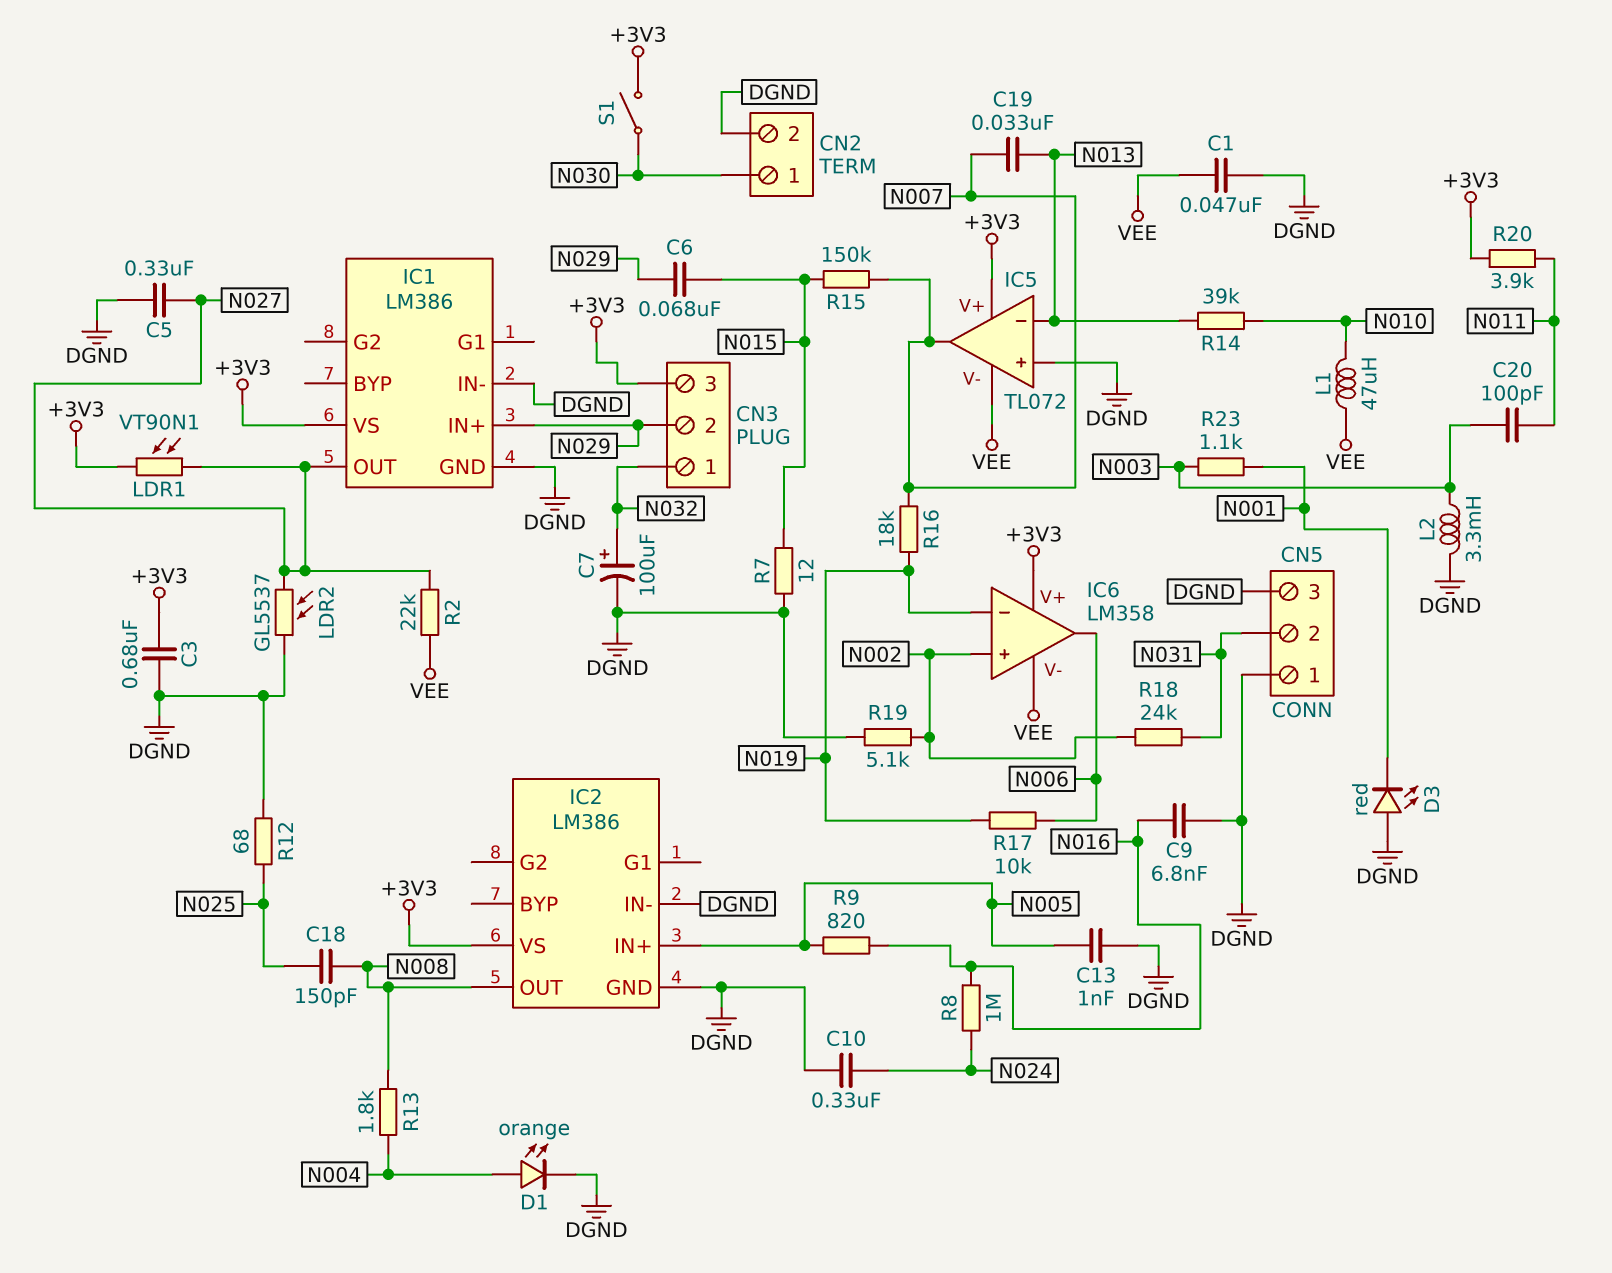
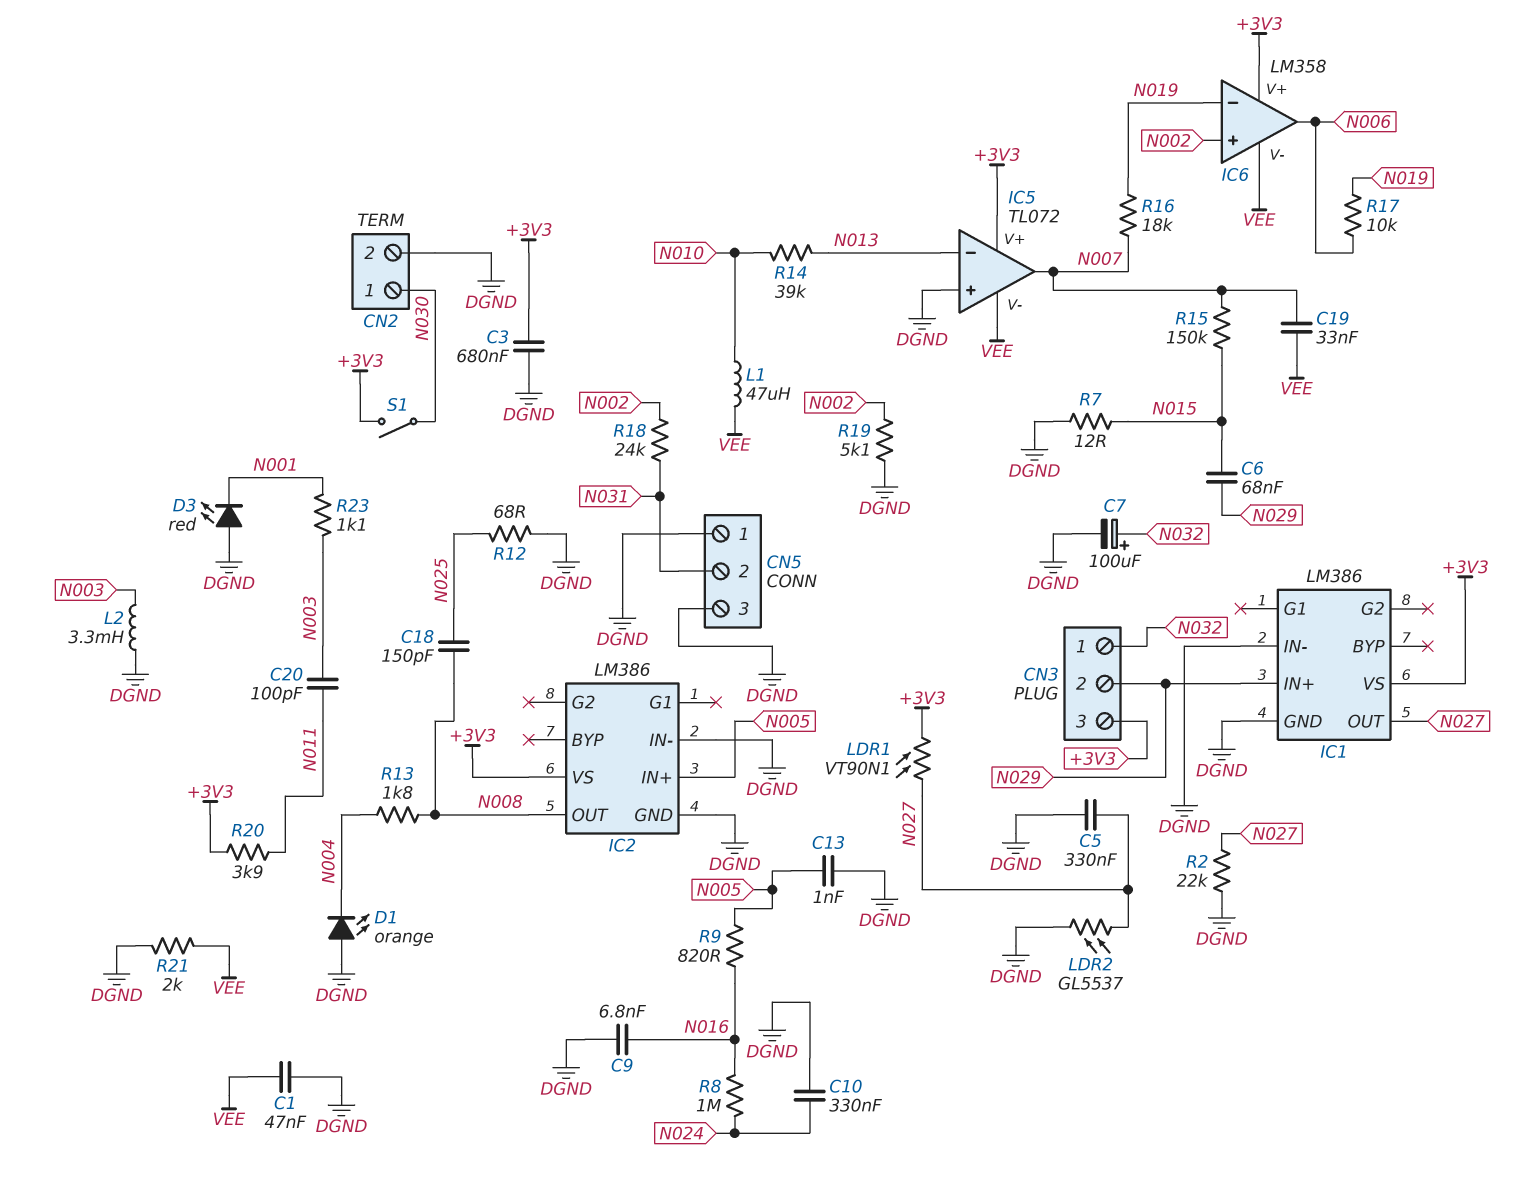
C19: 33nF (N007, N013) -> 33nF (N007, VEE)
D1: LED orange (A N004, K DGND) -> LED orange (A DGND, K N004)
R2: 22k (N027, VEE) -> 22k (DGND, N027)
R21: none -> 2k (DGND, VEE)

